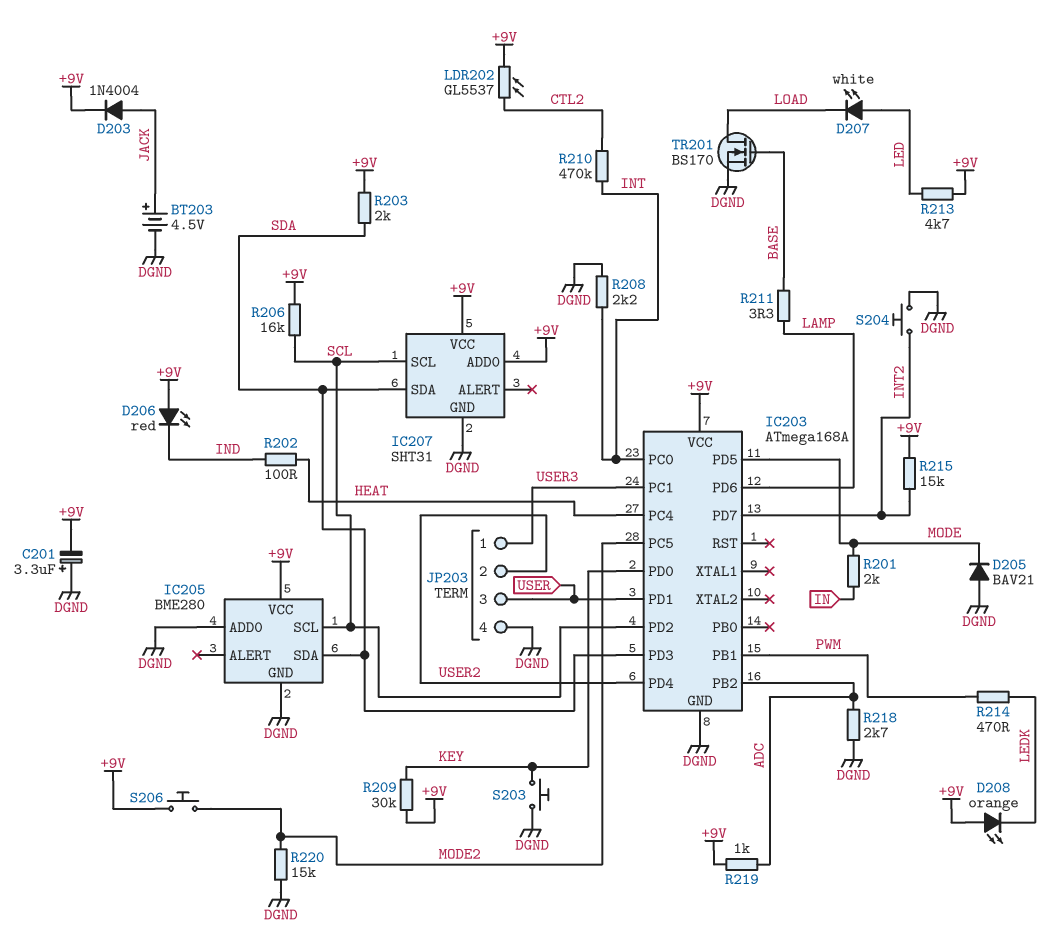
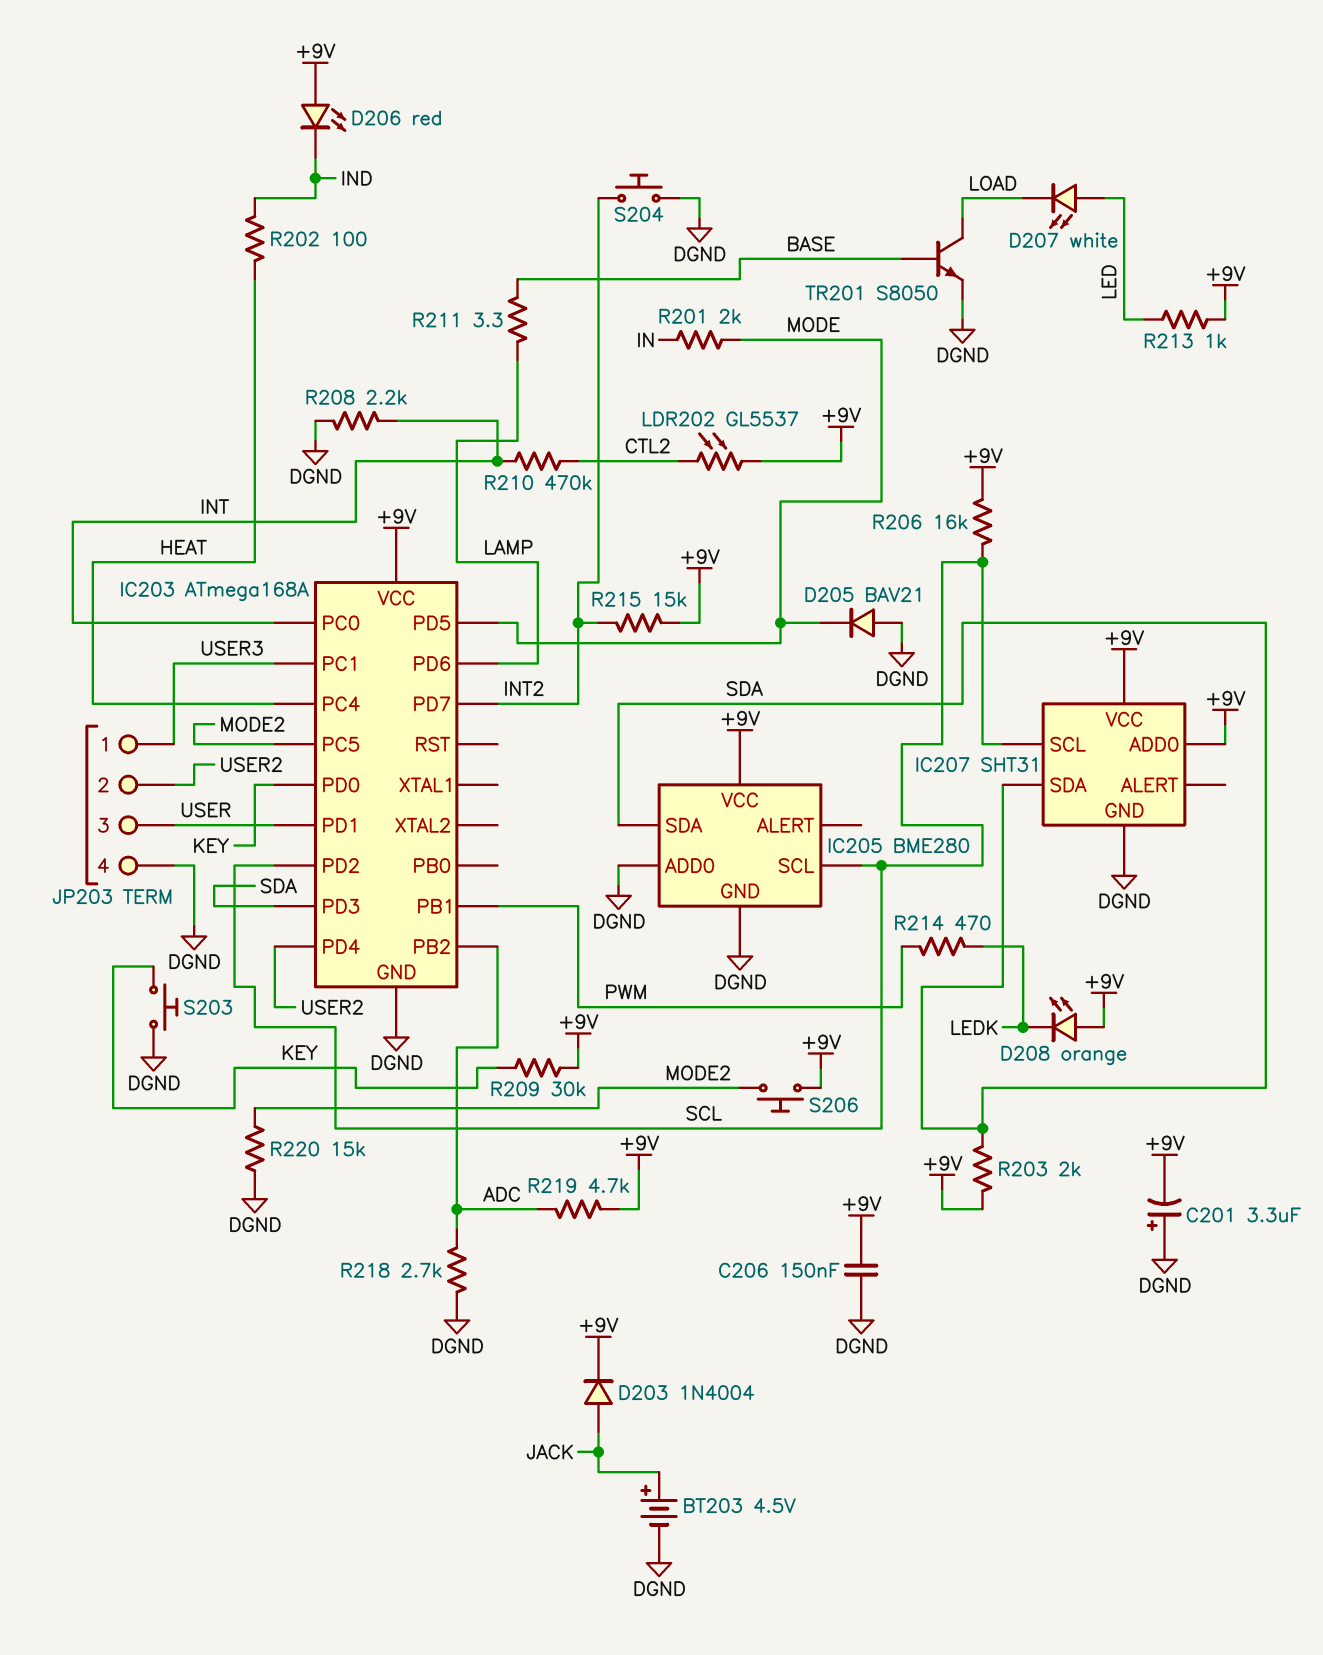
C206: none -> 150nF (+9V, DGND)
R213: 4.7k (+9V, LED) -> 1k (+9V, LED)
R219: 1k (+9V, ADC) -> 4.7k (+9V, ADC)
TR201: NMOS BS170 (G BASE, D LOAD, S DGND) -> NPN S8050 (B BASE, C LOAD, E DGND)

